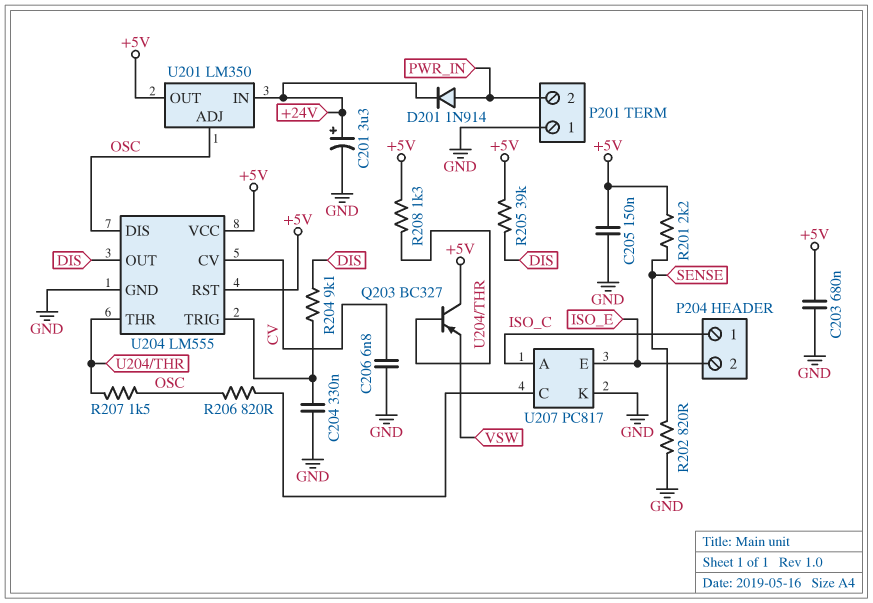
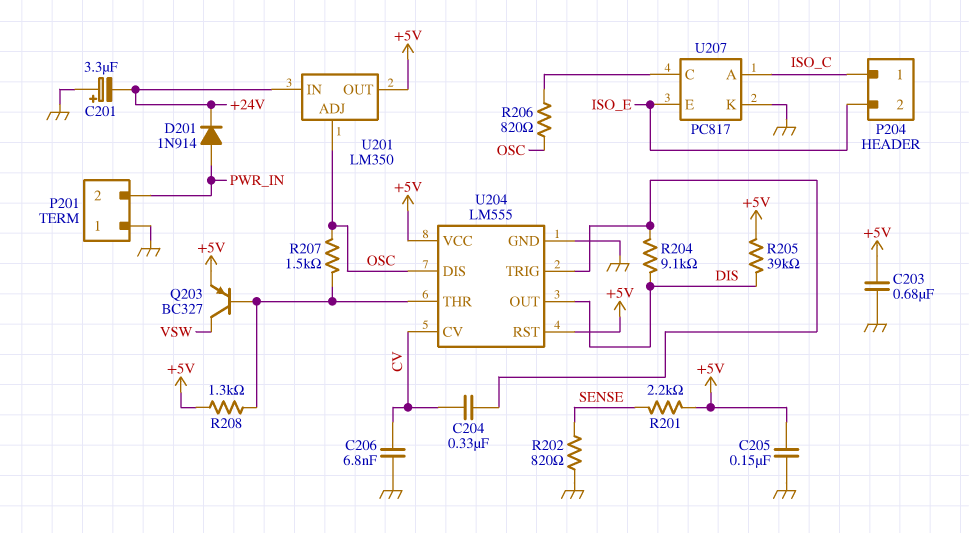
C201: 3.3uF (plus +24V, minus GND) -> 3.3uF (plus GND, minus +24V)
C204: 330nF (GND, U204/TRIG) -> 330nF (CV, U204/TRIG)
Q203: PNP BC327 (B U204/THR, C +5V, E VSW) -> PNP BC327 (B U204/THR, C VSW, E +5V)

